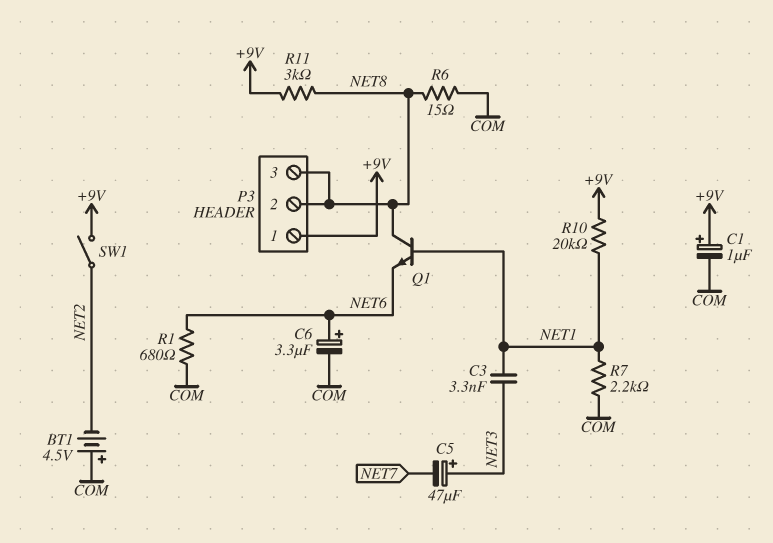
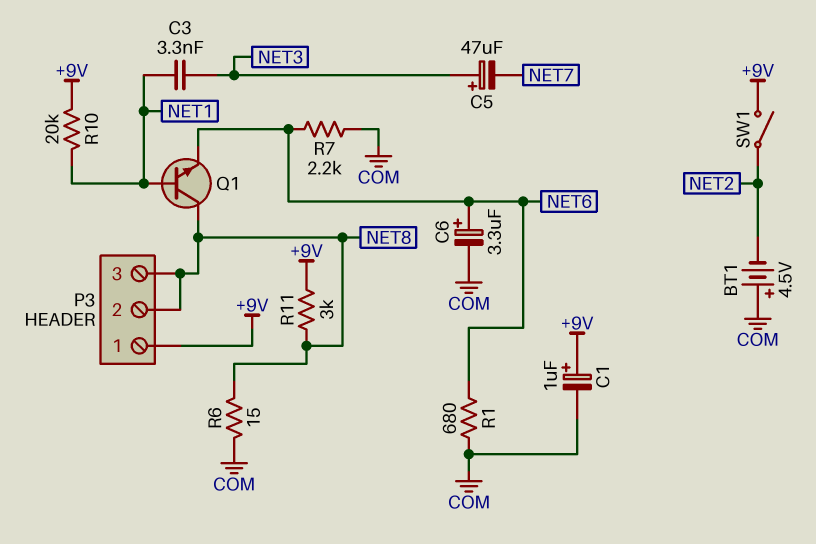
R7: 2.2k (COM, NET1) -> 2.2k (COM, NET6)

